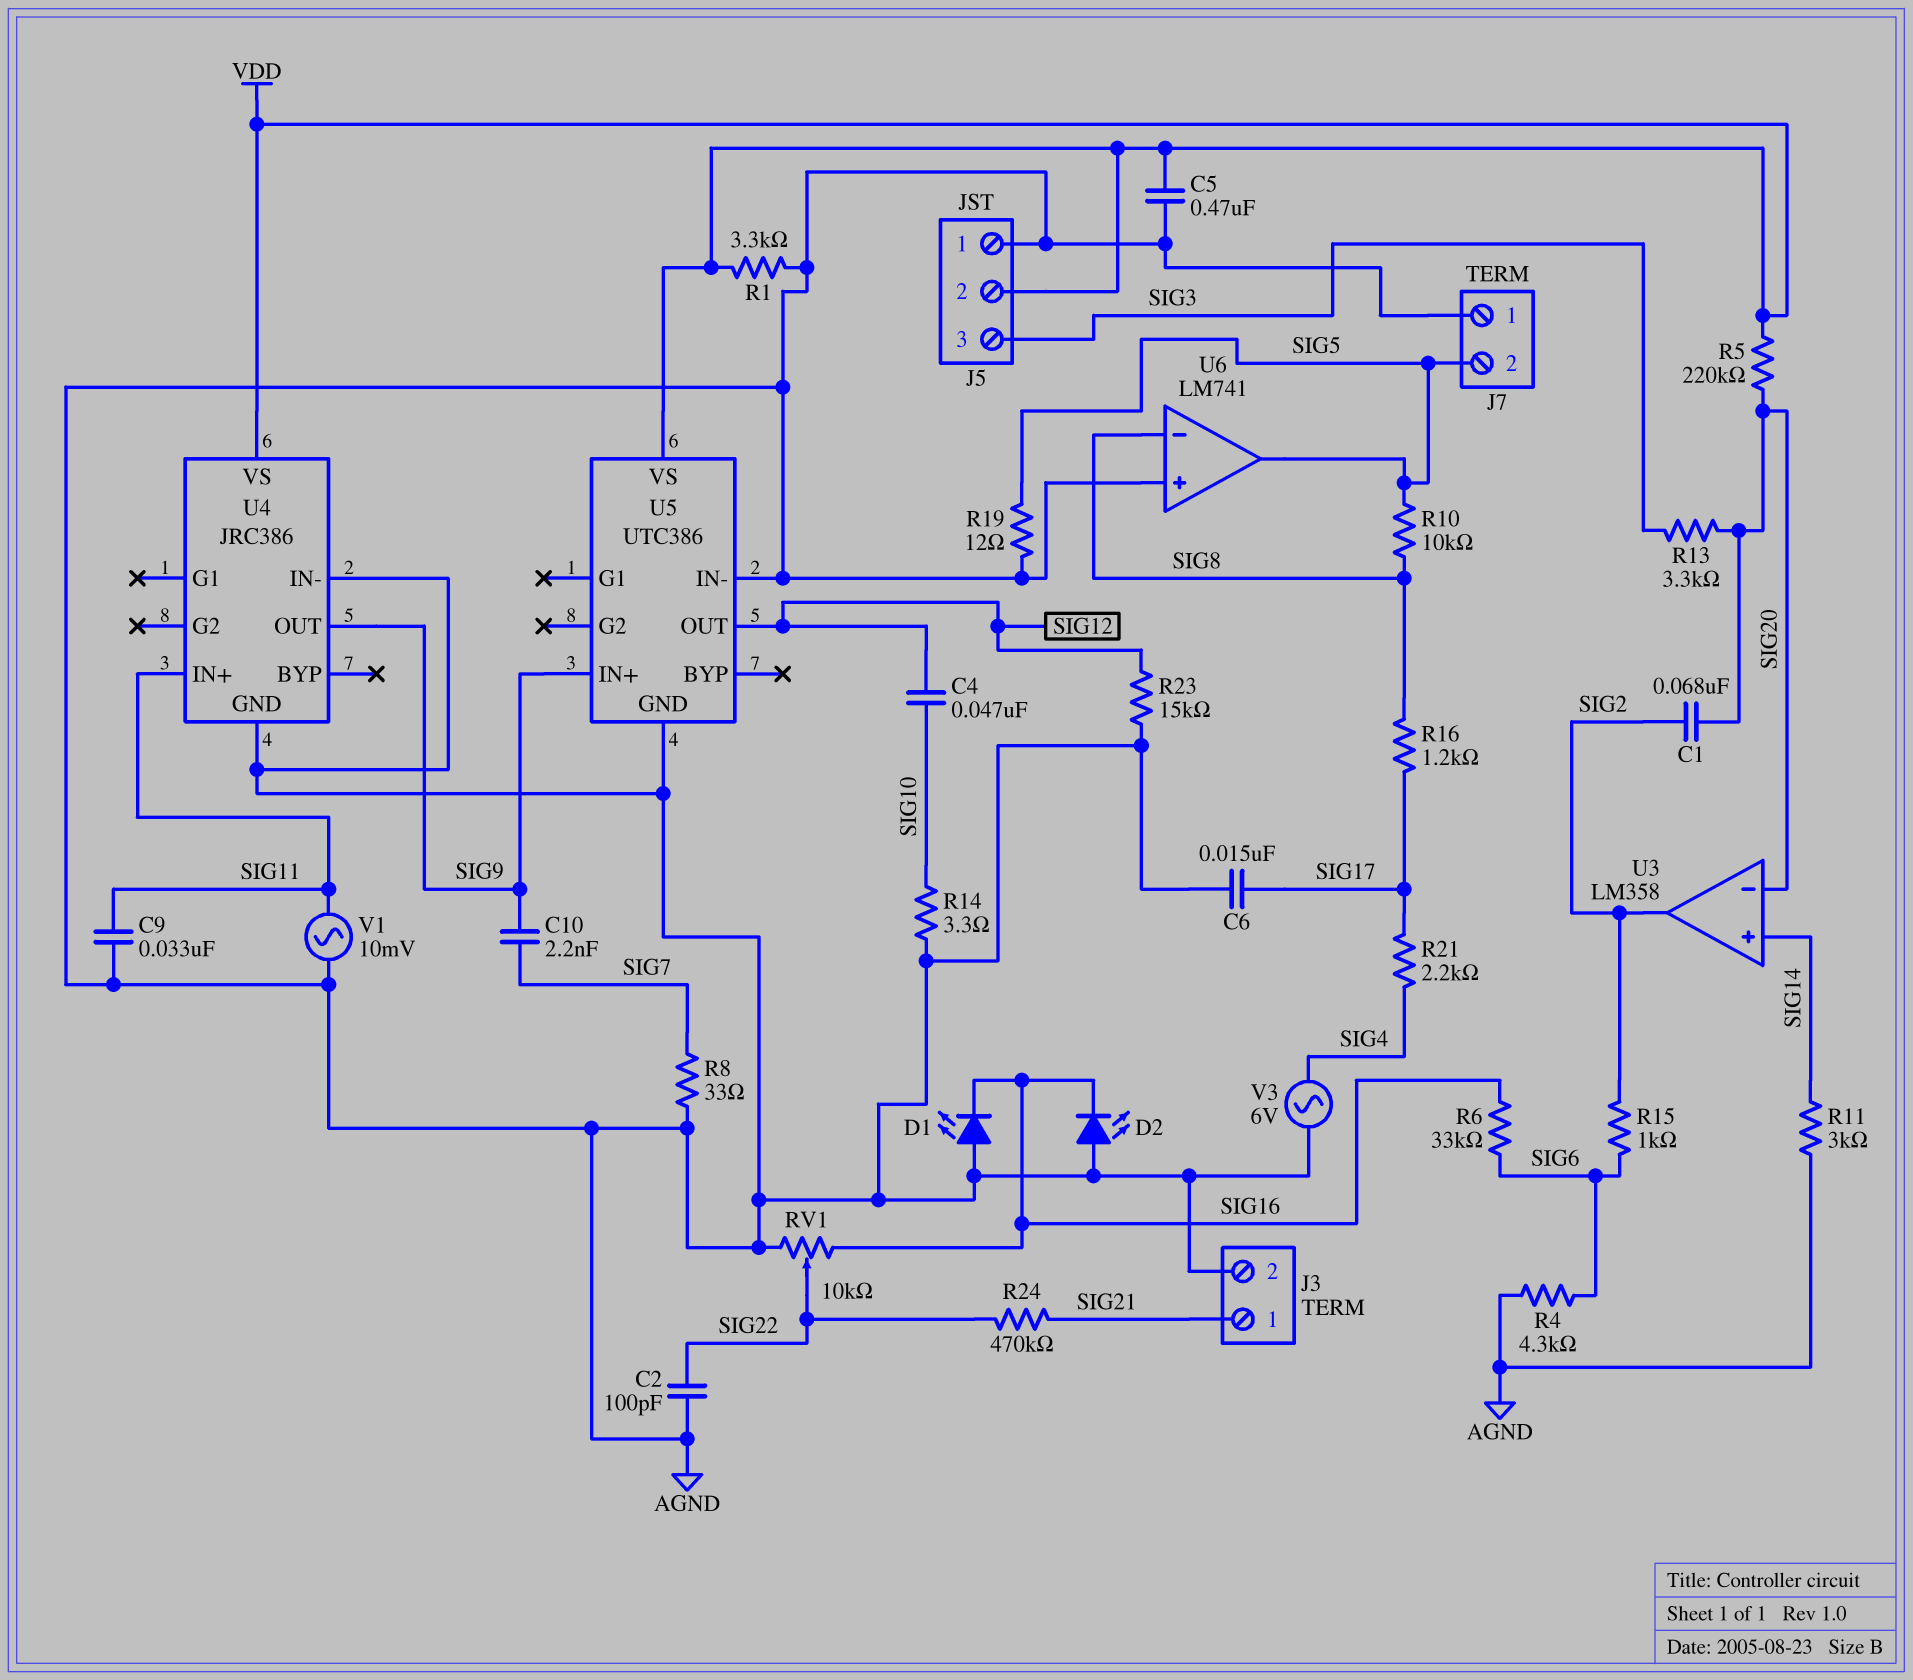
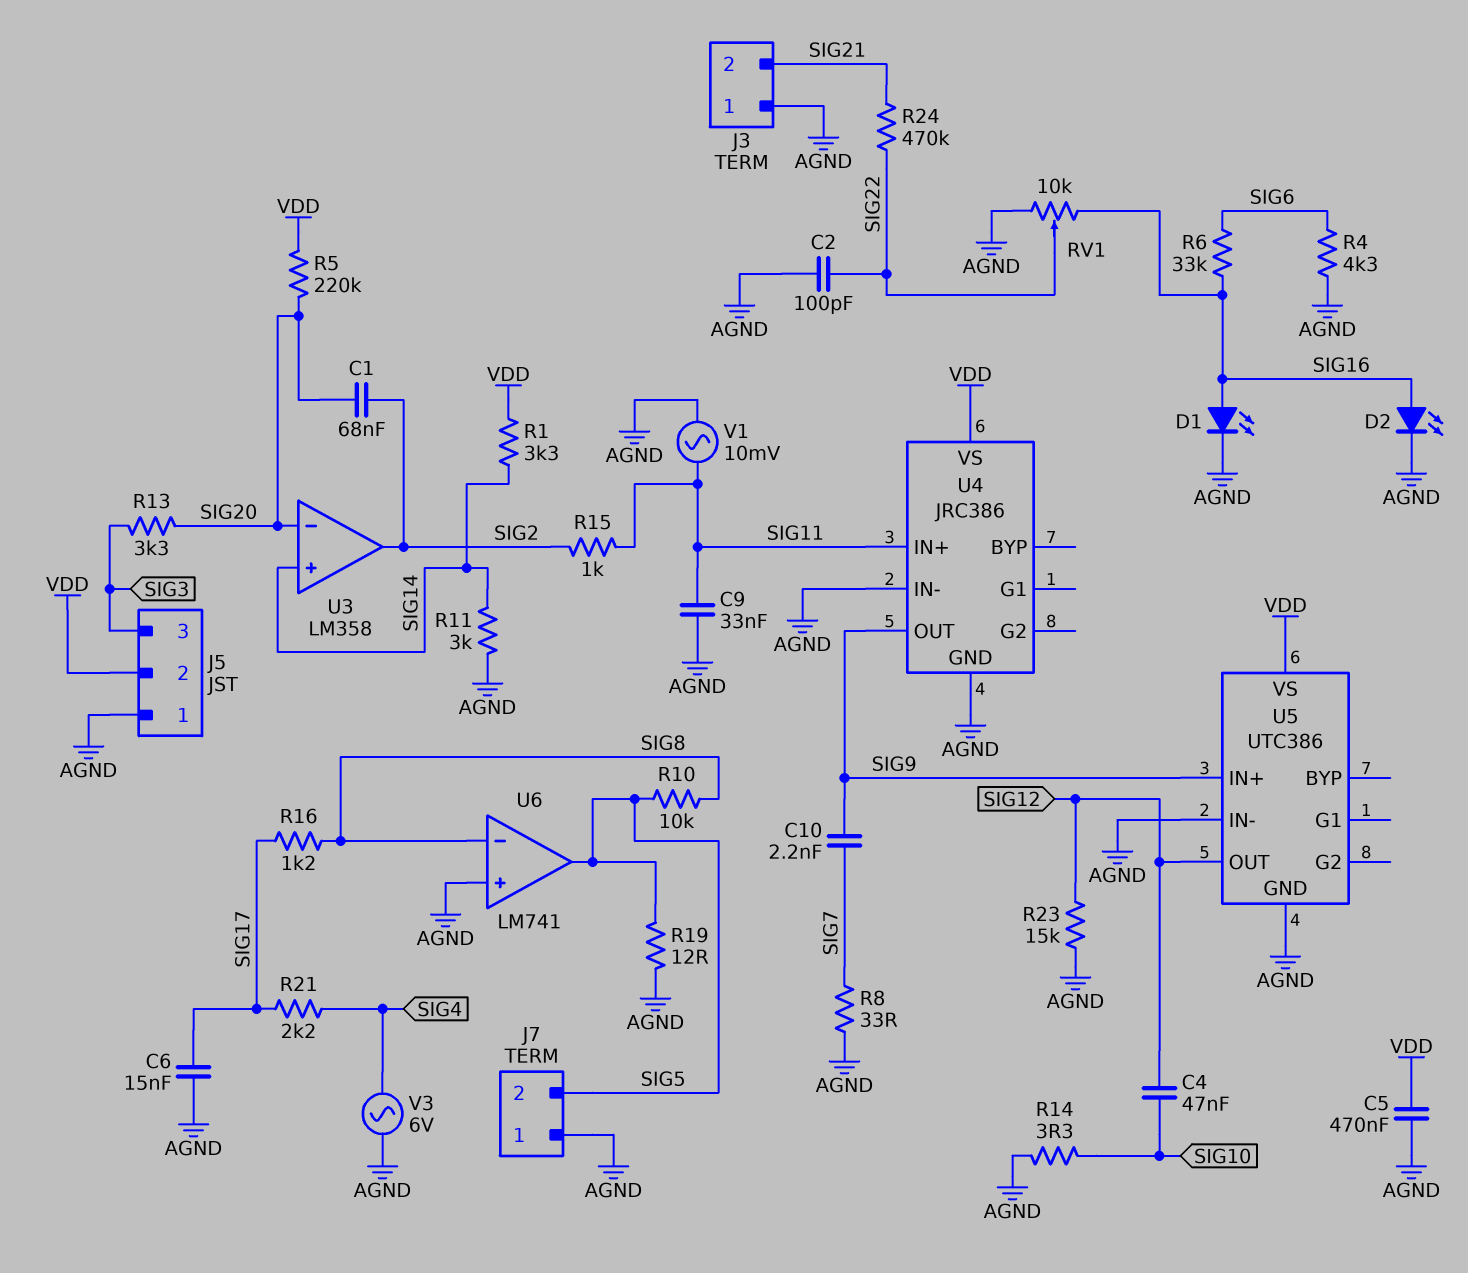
D1: LED (A AGND, K SIG16) -> LED (A SIG16, K AGND)
D2: LED (A AGND, K SIG16) -> LED (A SIG16, K AGND)
J3 pin 1: SIG21 -> AGND
J3 pin 2: AGND -> SIG21
R1: 3.3k (AGND, VDD) -> 3.3k (SIG14, VDD)
R15: 1k (SIG2, SIG6) -> 1k (SIG2, SIG11)

